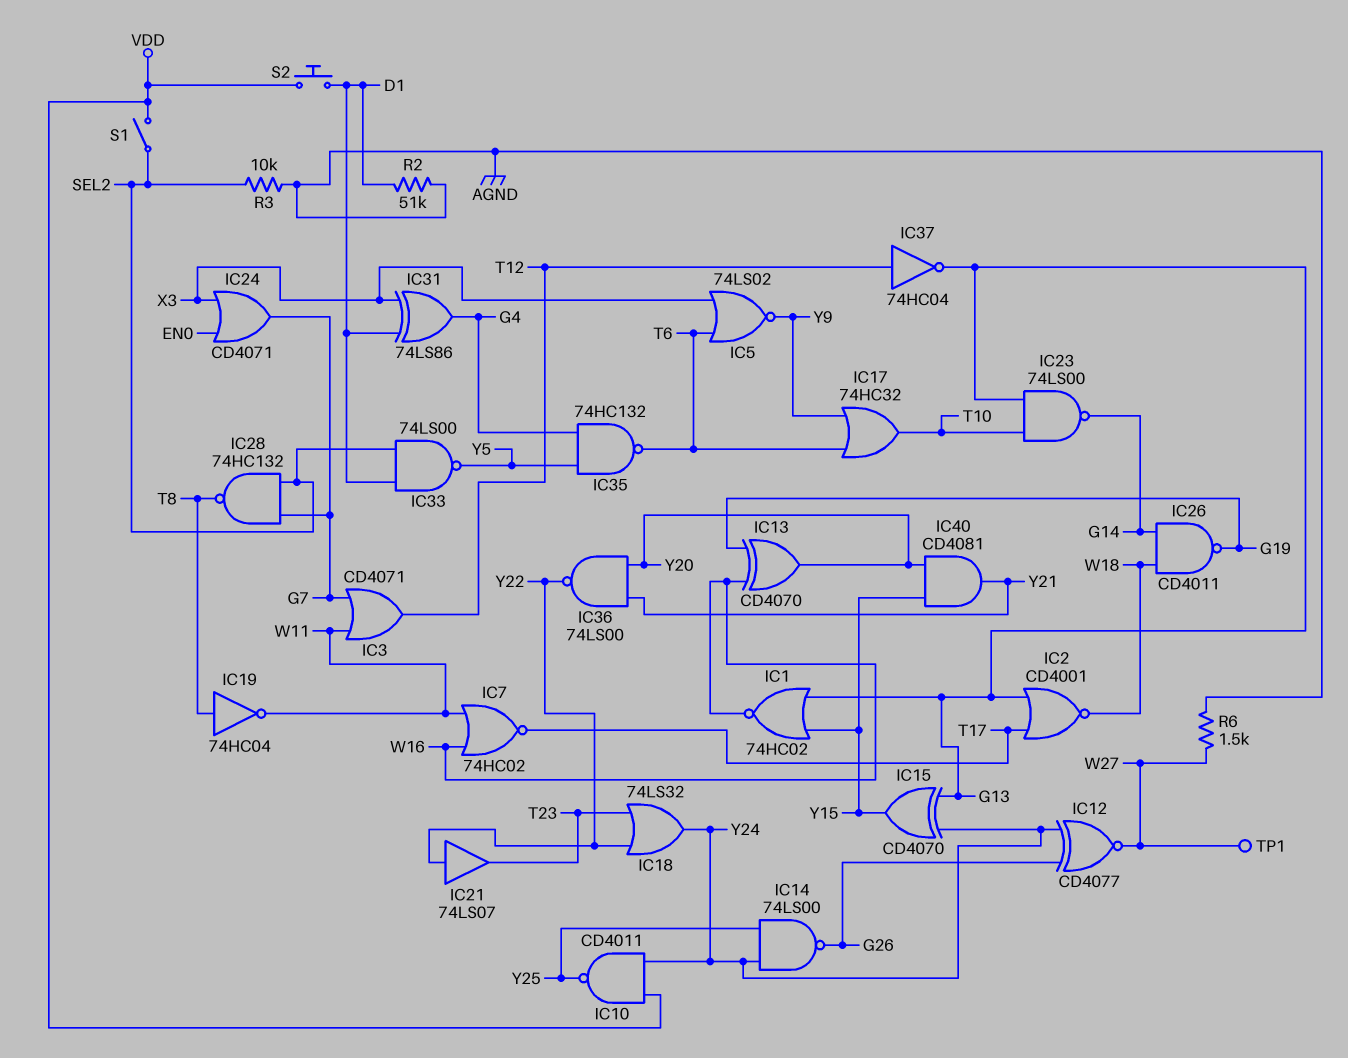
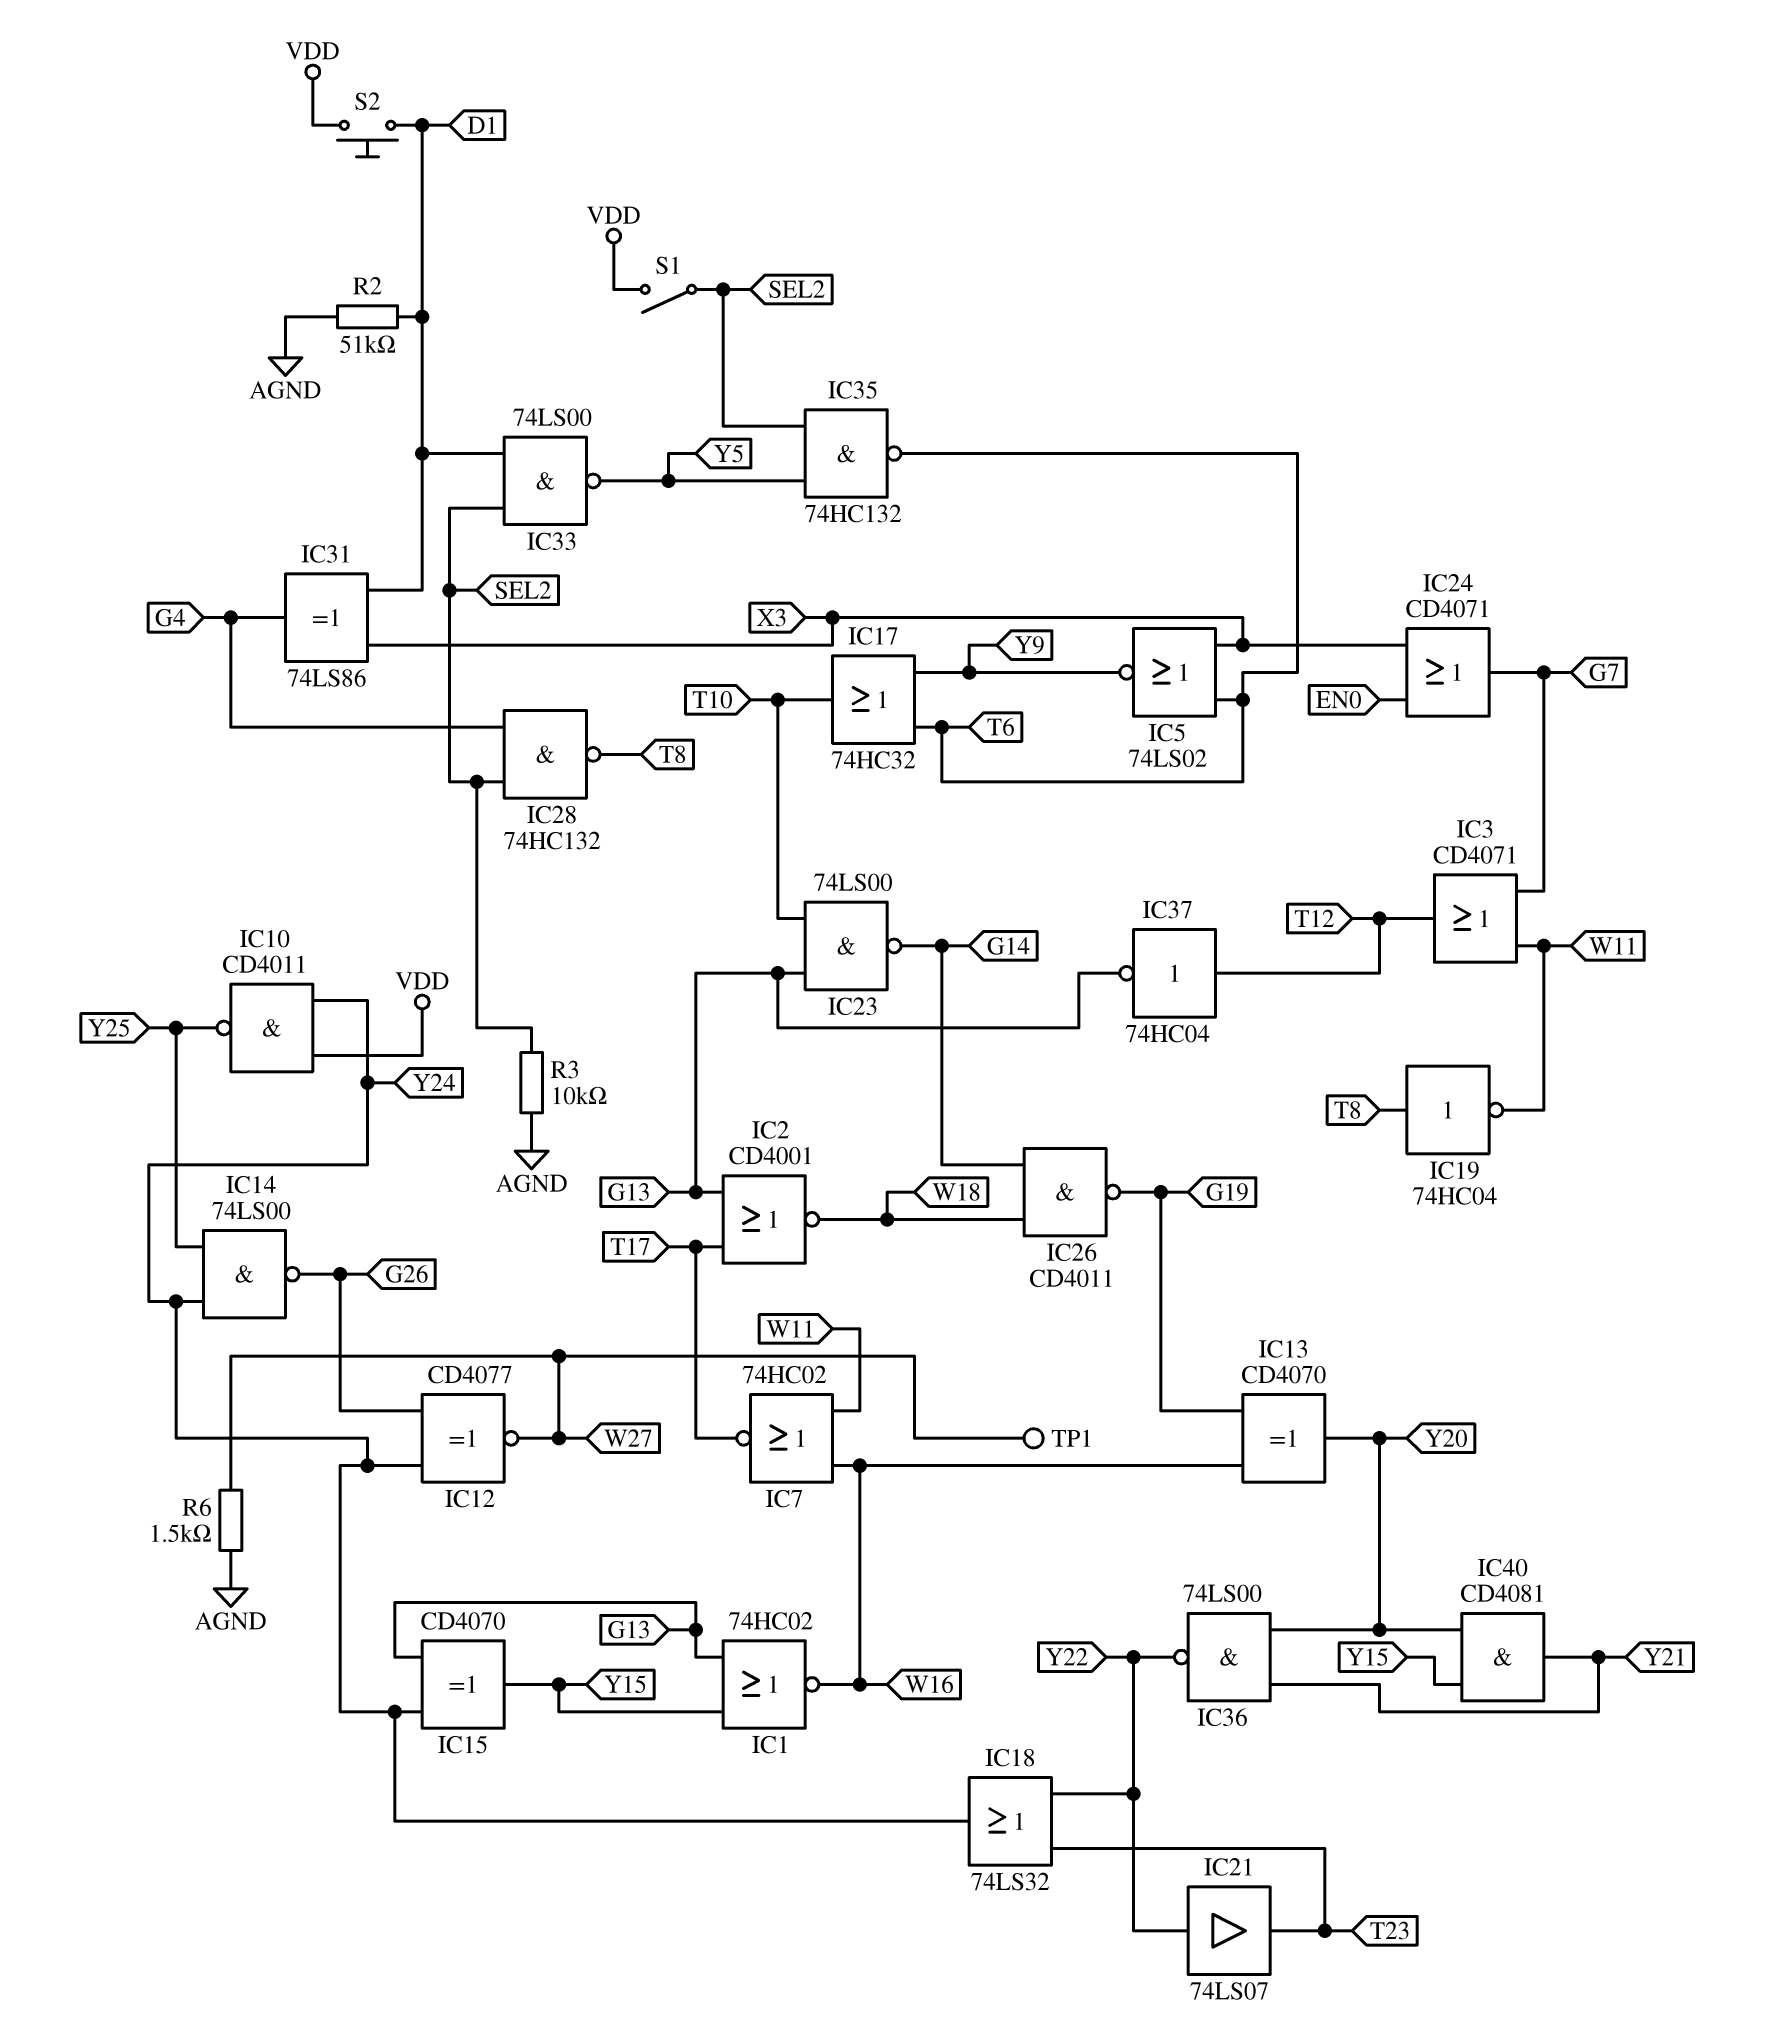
IC28: NAND 74HC132 (in G7, in SEL2, out T8) -> NAND 74HC132 (in G4, in SEL2, out T8)
IC35: NAND 74HC132 (in G4, in Y5, out T6) -> NAND 74HC132 (in SEL2, in Y5, out T6)

